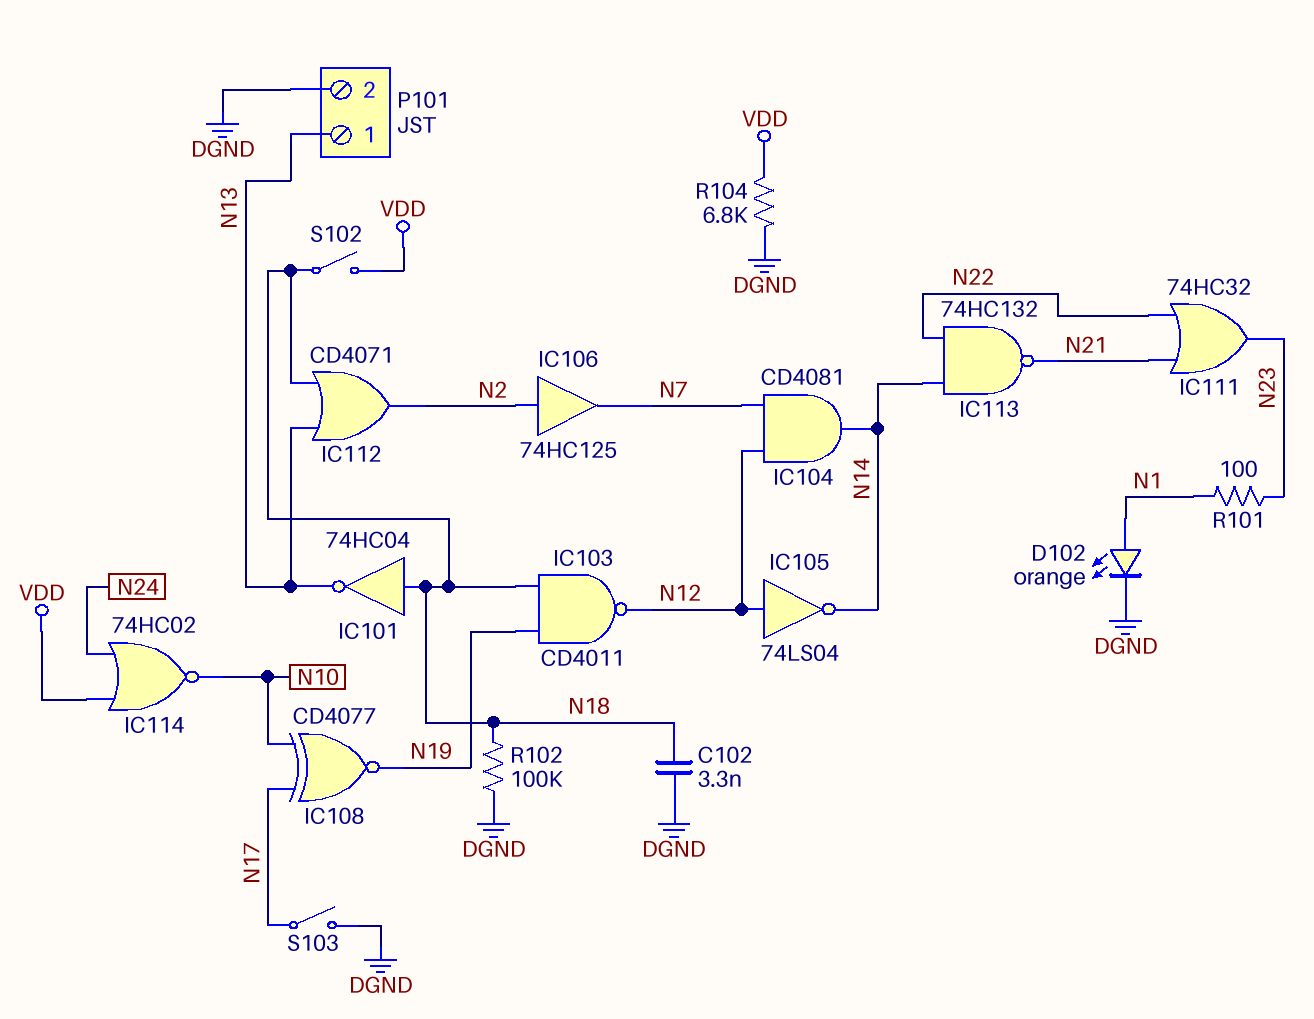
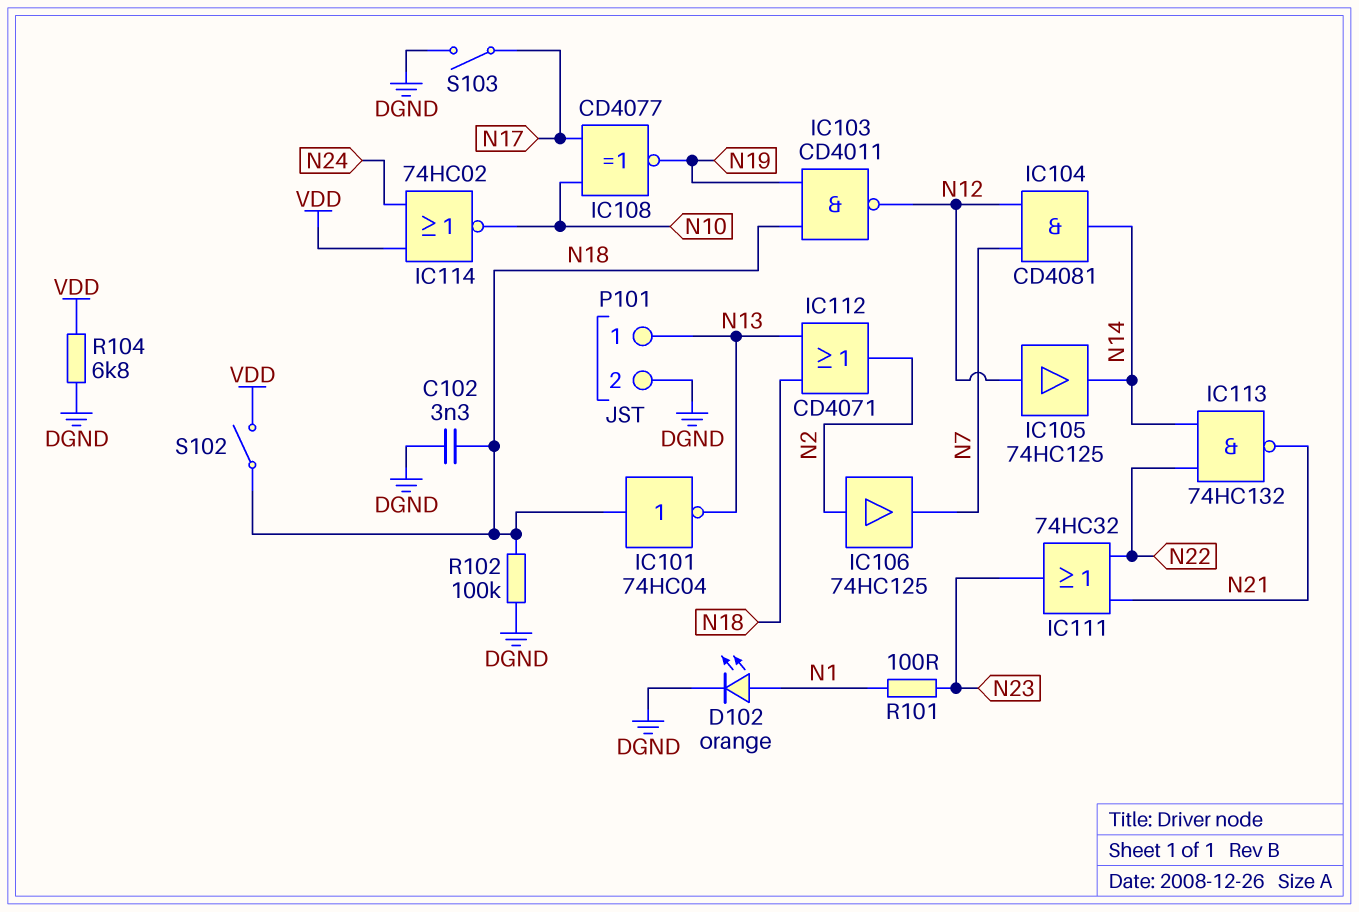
IC105: NOT 74LS04 (in N12, out N14) -> buffer 74HC125 (in N12, out N14)

